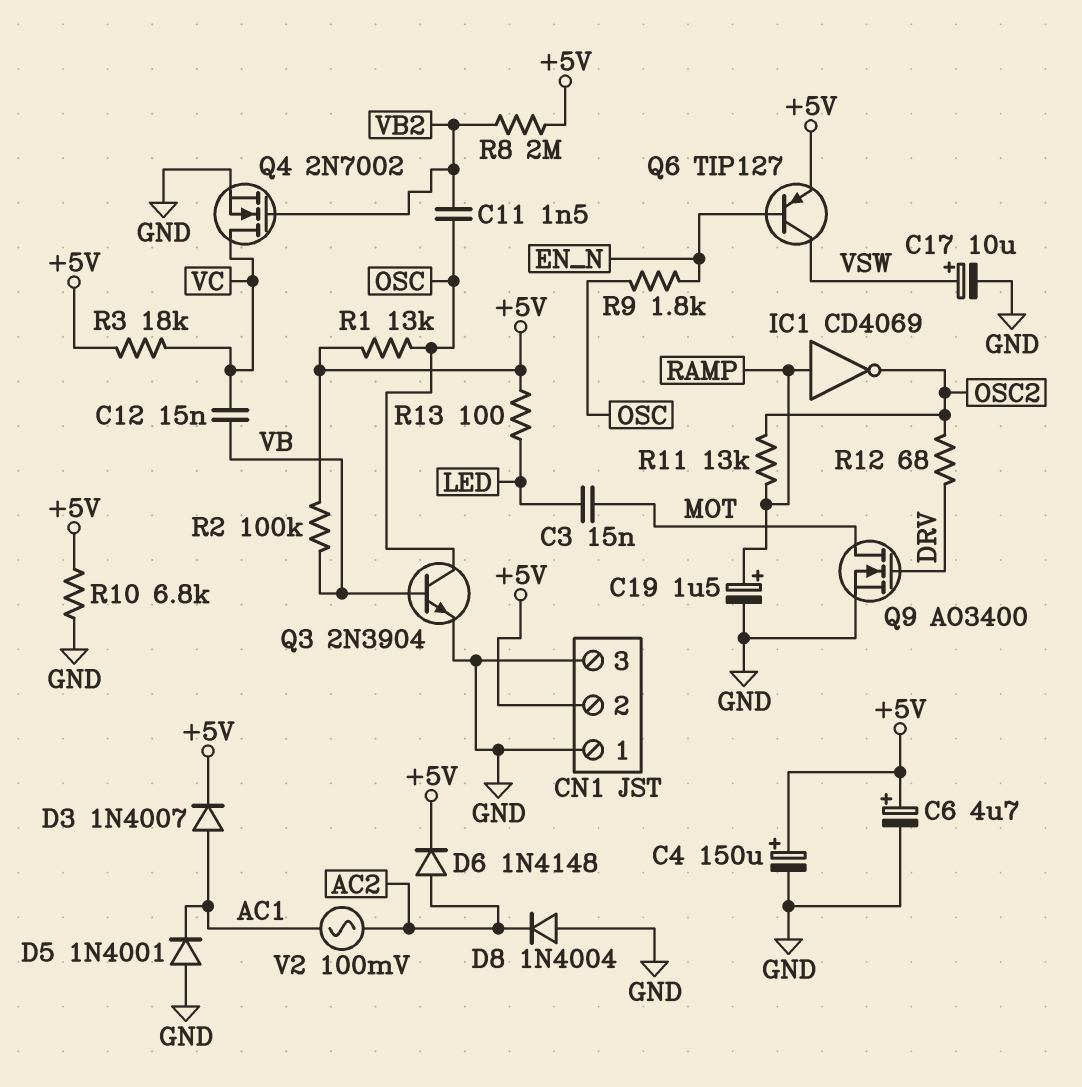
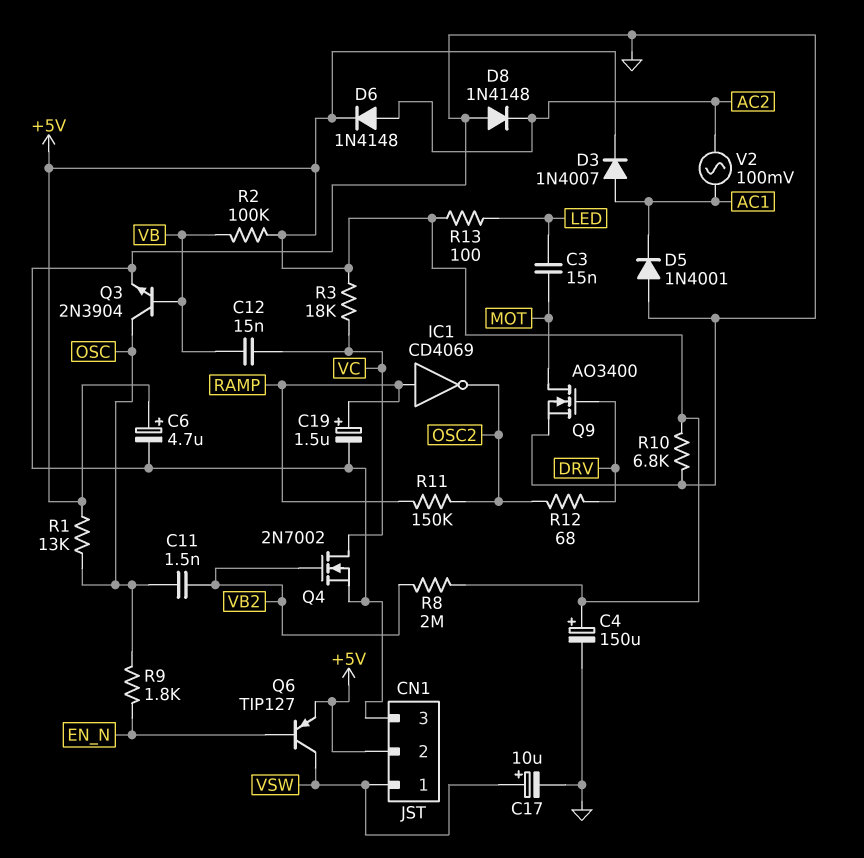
CN1 pin 1: GND -> VSW
D8: diode 1N4004 (A GND, K AC2) -> diode 1N4148 (A GND, K AC2)
R11: 13k (OSC2, RAMP) -> 150k (OSC2, RAMP)

